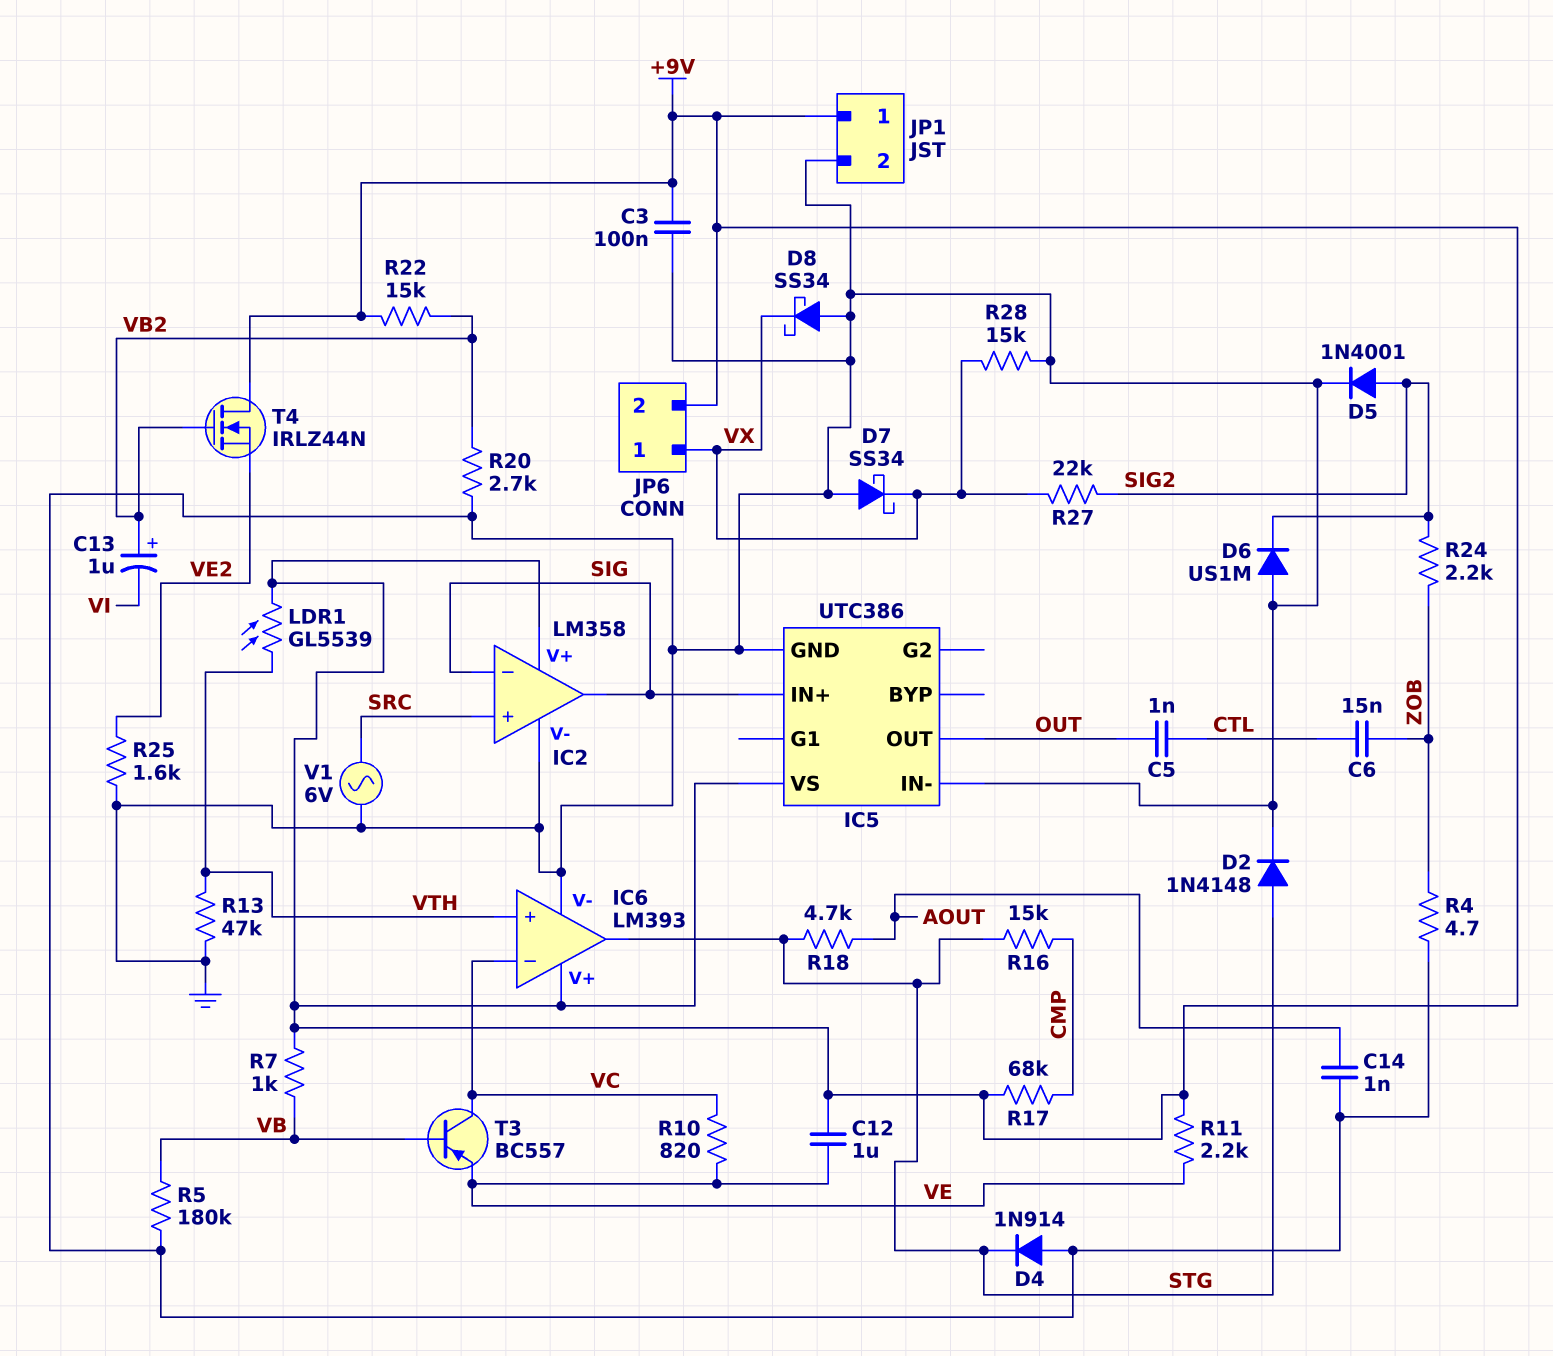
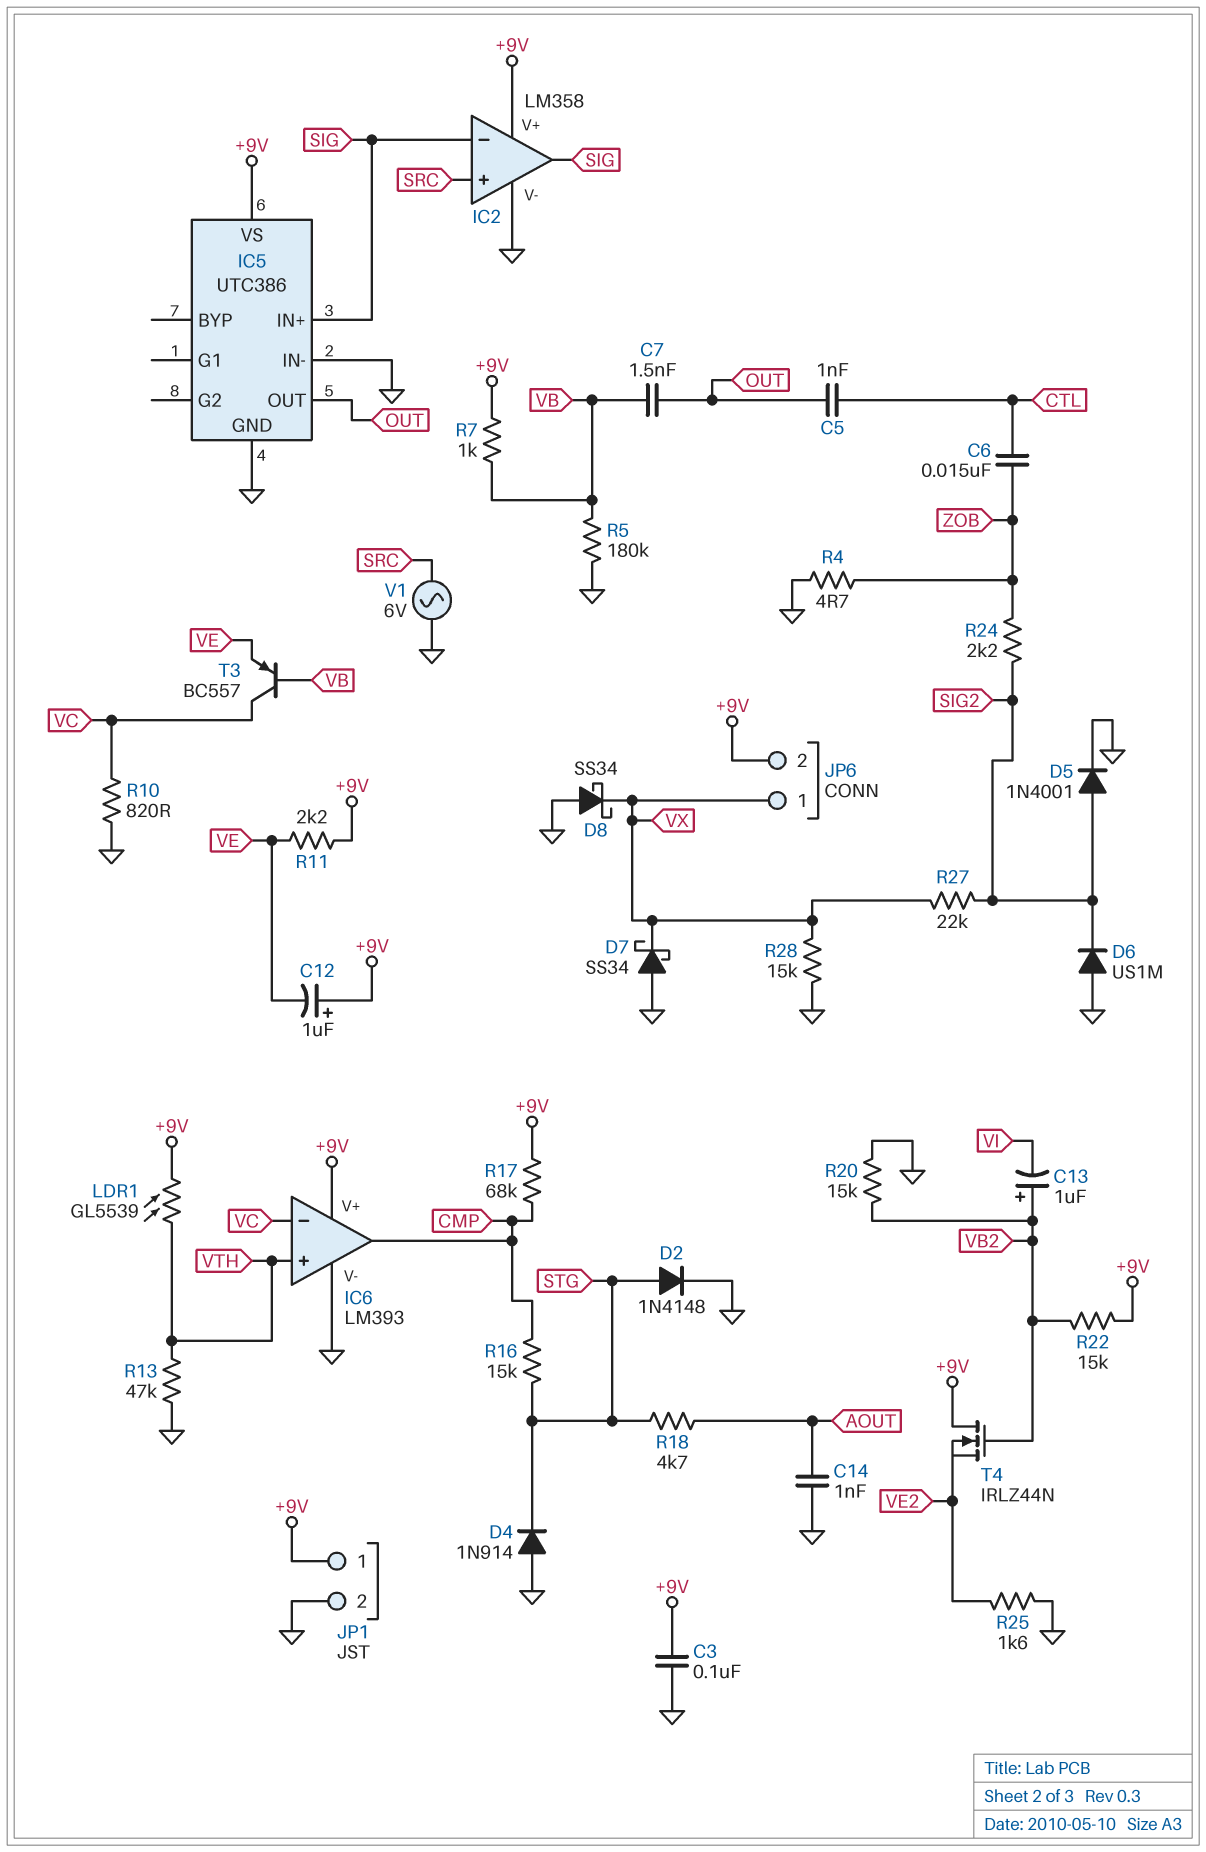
C7: none -> 1.5nF (OUT, VB)
C12: 1uF (+9V, VE) -> 1uF (plus +9V, minus VE)
IC6 pin out: STG -> CMP
R10: 820 (VC, VE) -> 820 (GND, VC)
R20: 2.7k (GND, VB2) -> 15k (GND, VB2)

